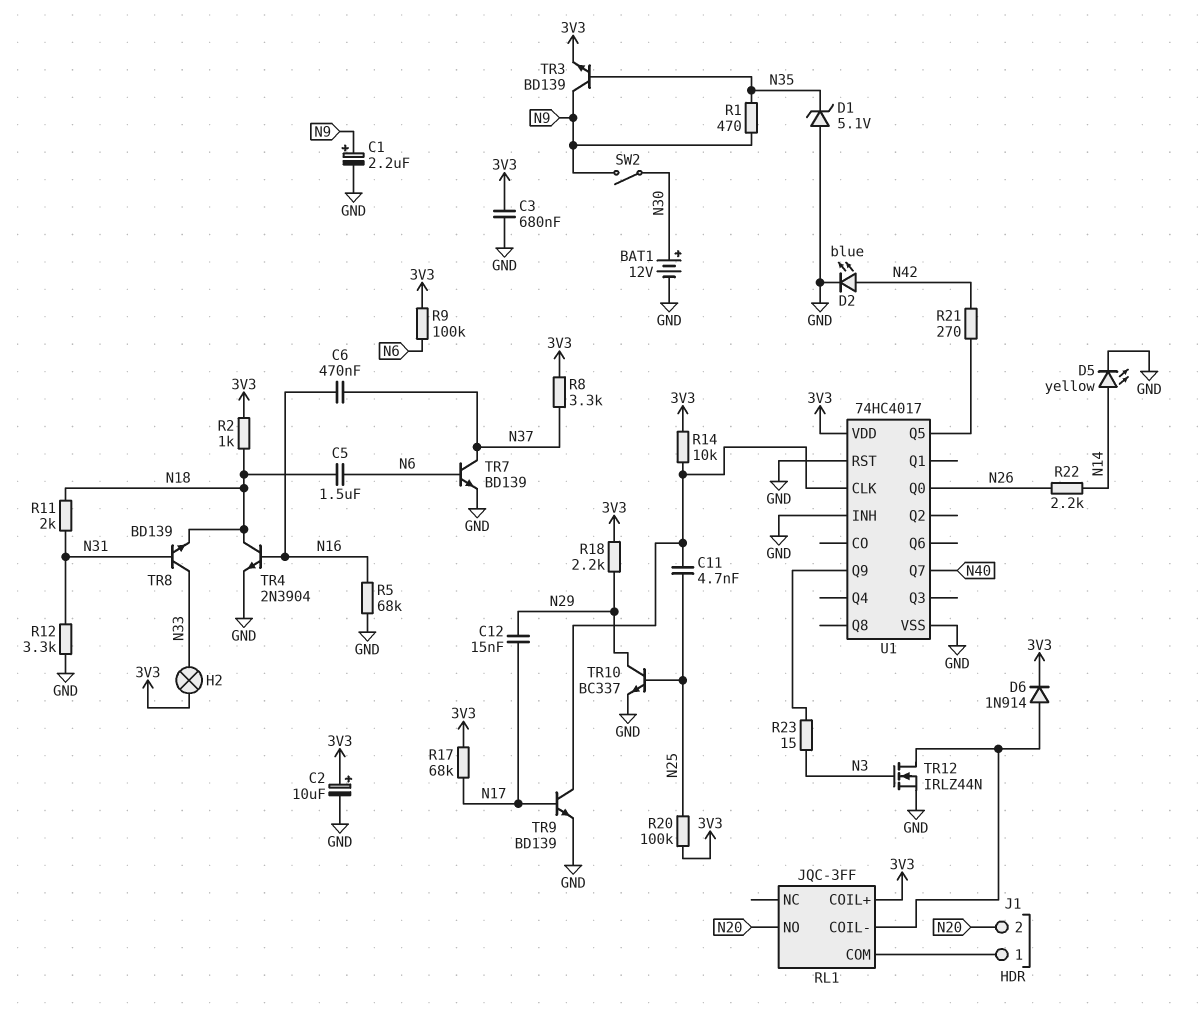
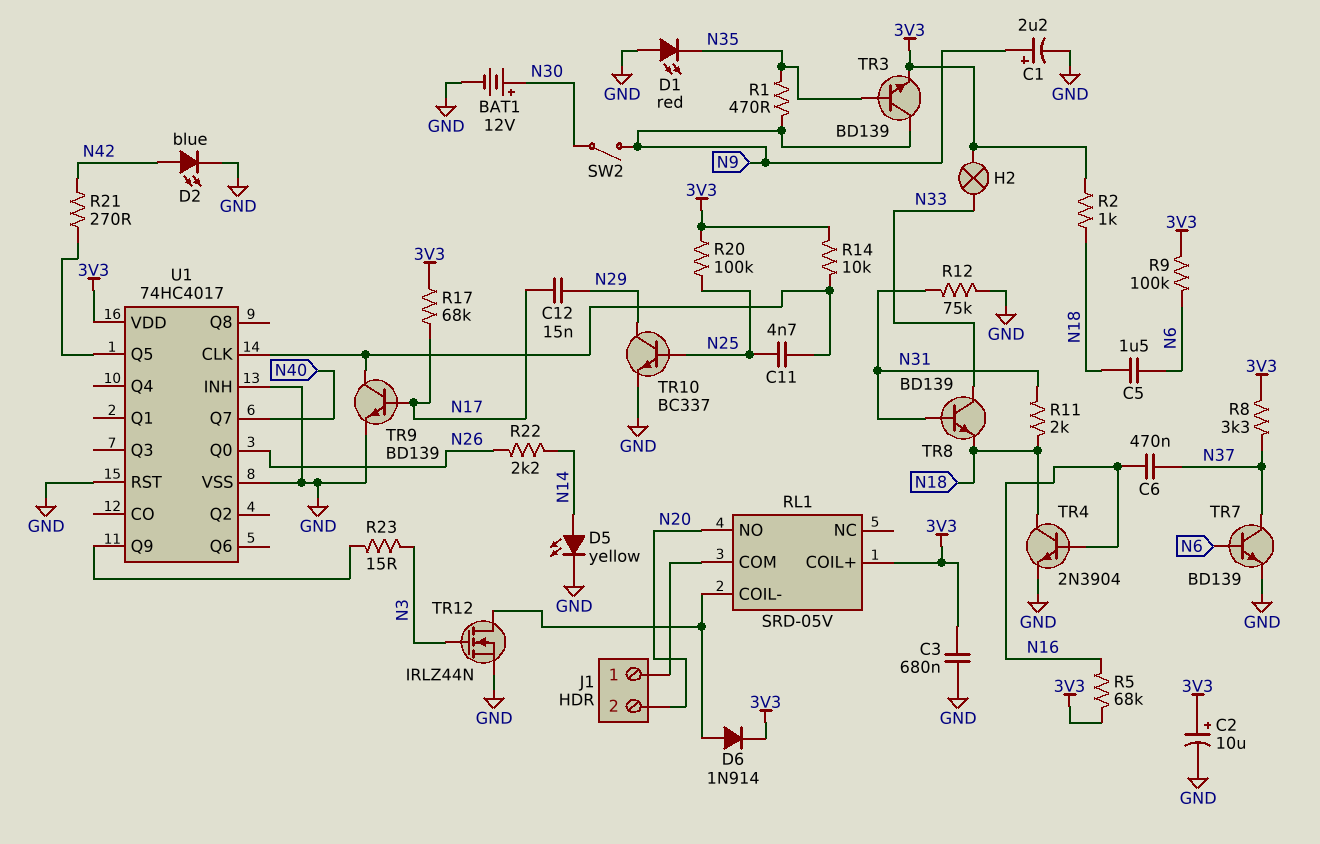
D1: zener 5.1V (A GND, K N35) -> LED red (A GND, K N35)
R5: 68k (GND, N16) -> 68k (3V3, N16)
R12: 3.3k (GND, N31) -> 75k (GND, N31)
R18: 2.2k (3V3, N29) -> none
RL1: JQC-3FF -> SRD-05V

